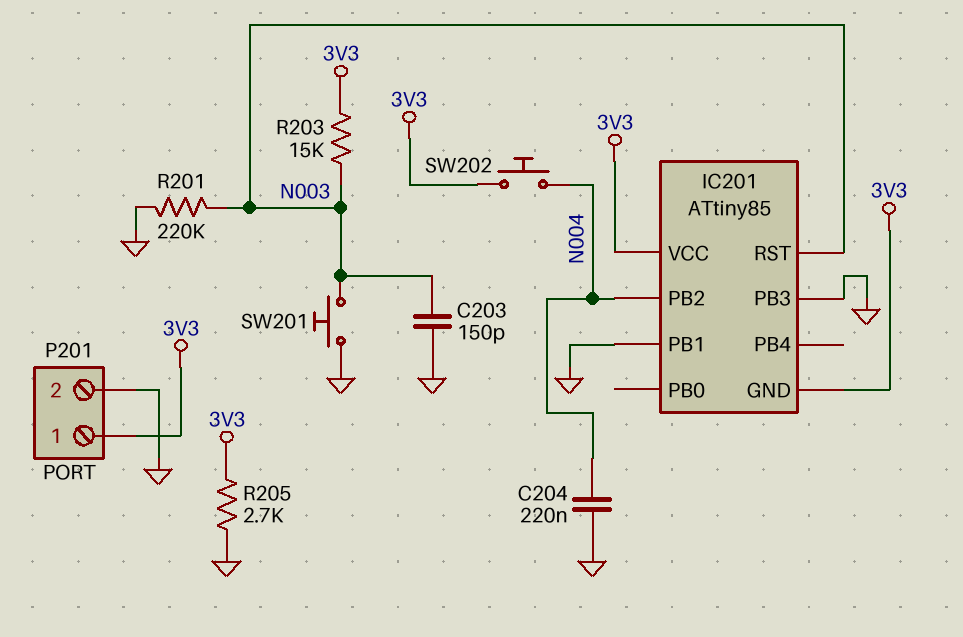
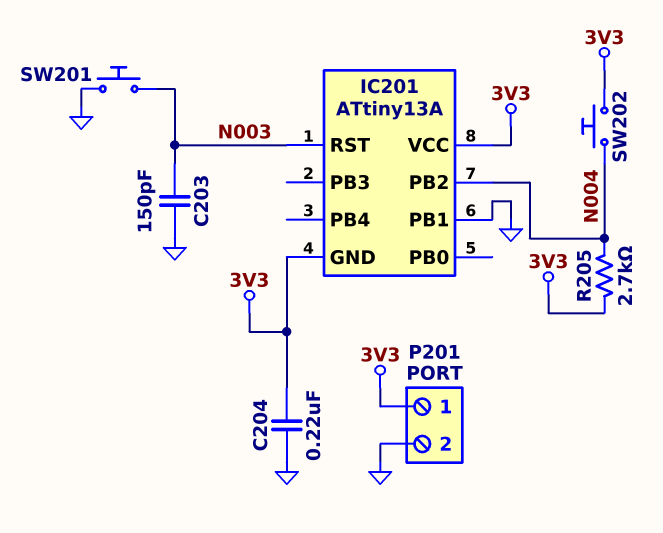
C204: 220nF (GND, N004) -> 220nF (3V3, GND)
IC201: ATtiny85 -> ATtiny13A
IC201 pin PB3: GND -> none
R201: 220k (GND, N003) -> none
R203: 15k (3V3, N003) -> none
R205: 2.7k (3V3, GND) -> 2.7k (3V3, N004)

